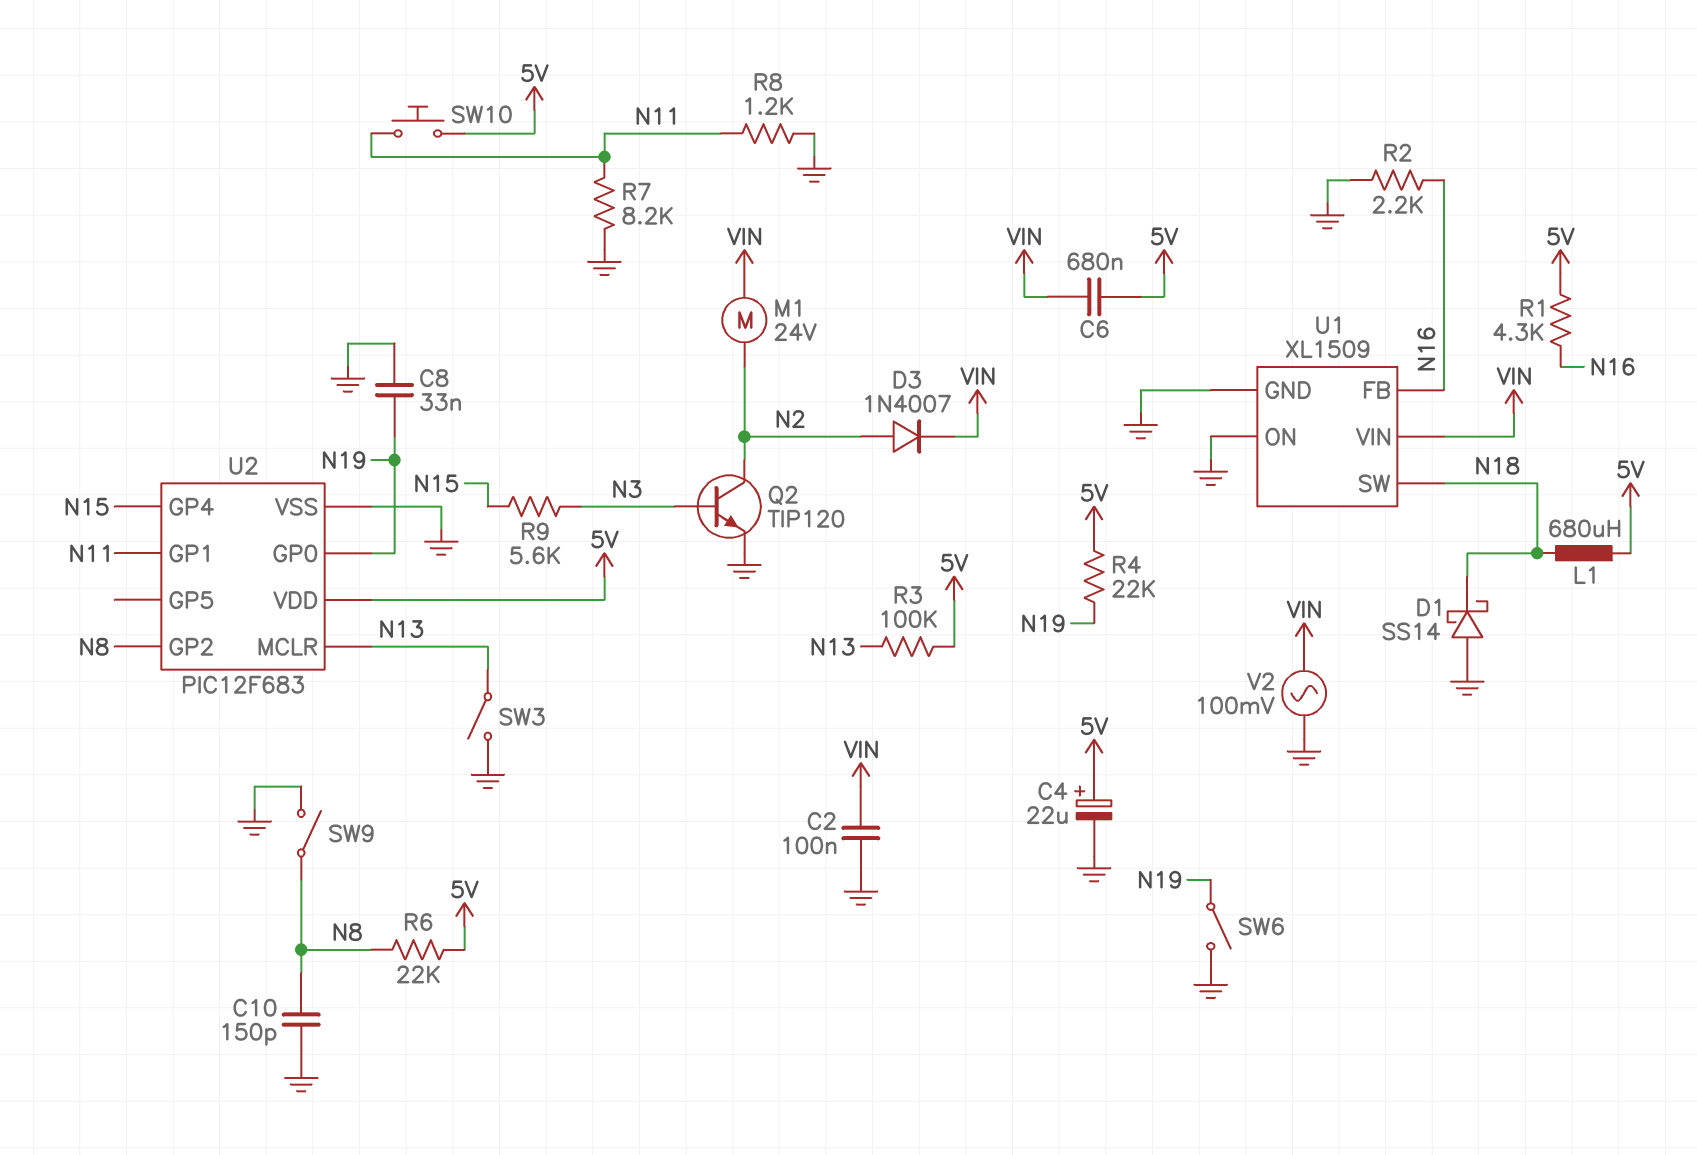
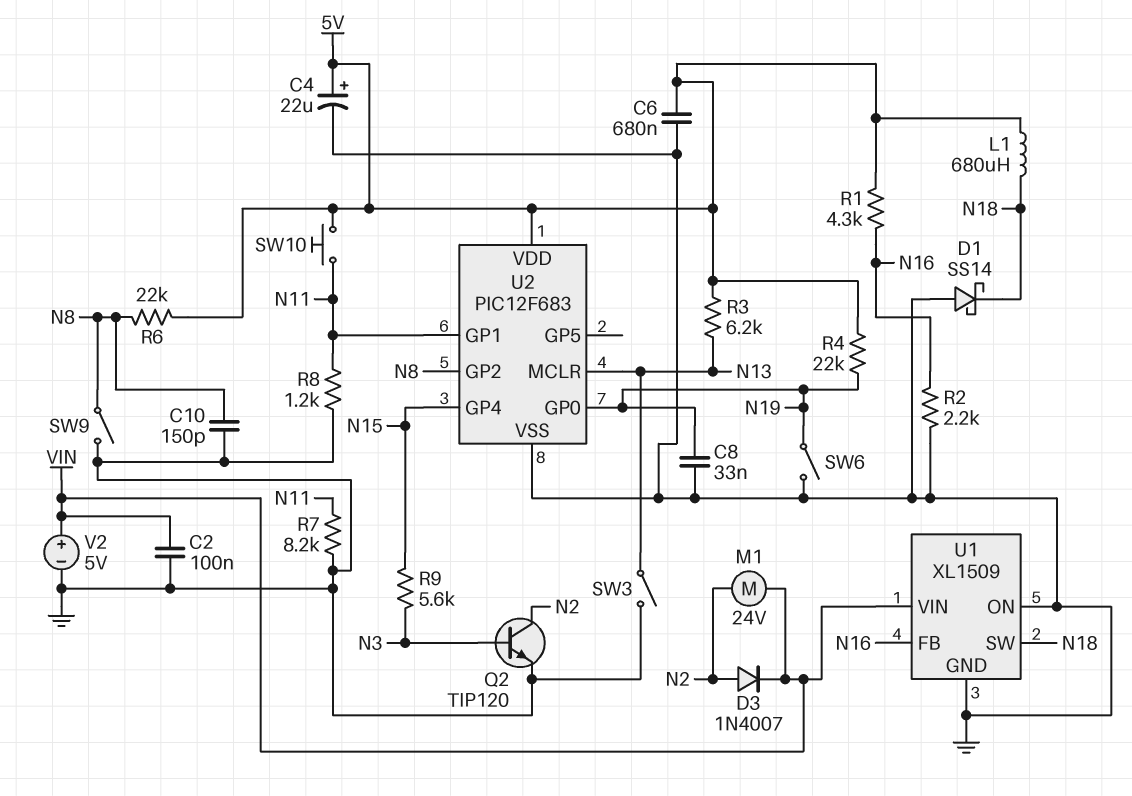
C6: 680nF (5V, VIN) -> 680nF (5V, GND)
R3: 100k (5V, N13) -> 6.2k (5V, N13)
V2: AC 100mV (GND, VIN) -> 5V (plus VIN, minus GND)

